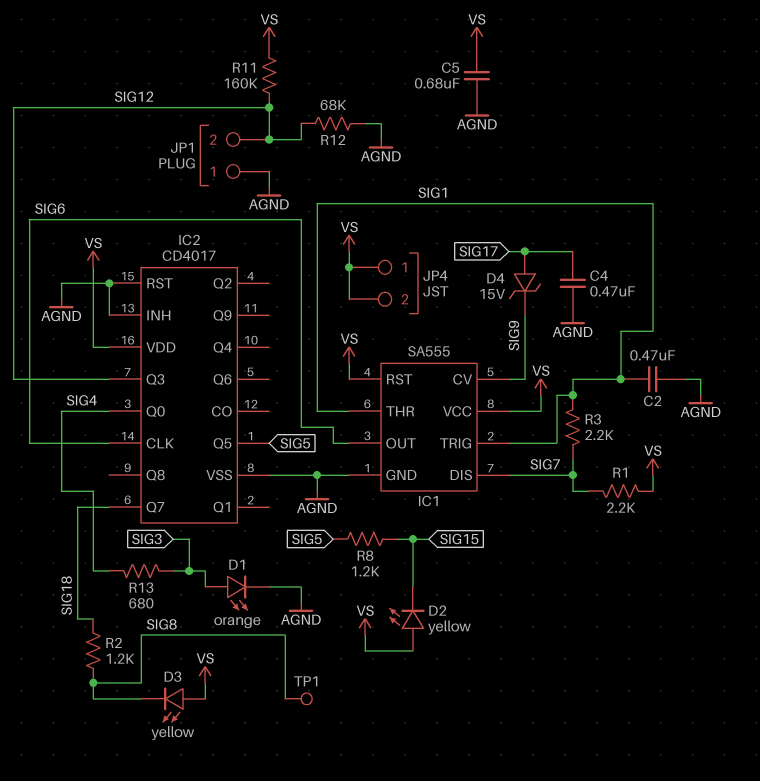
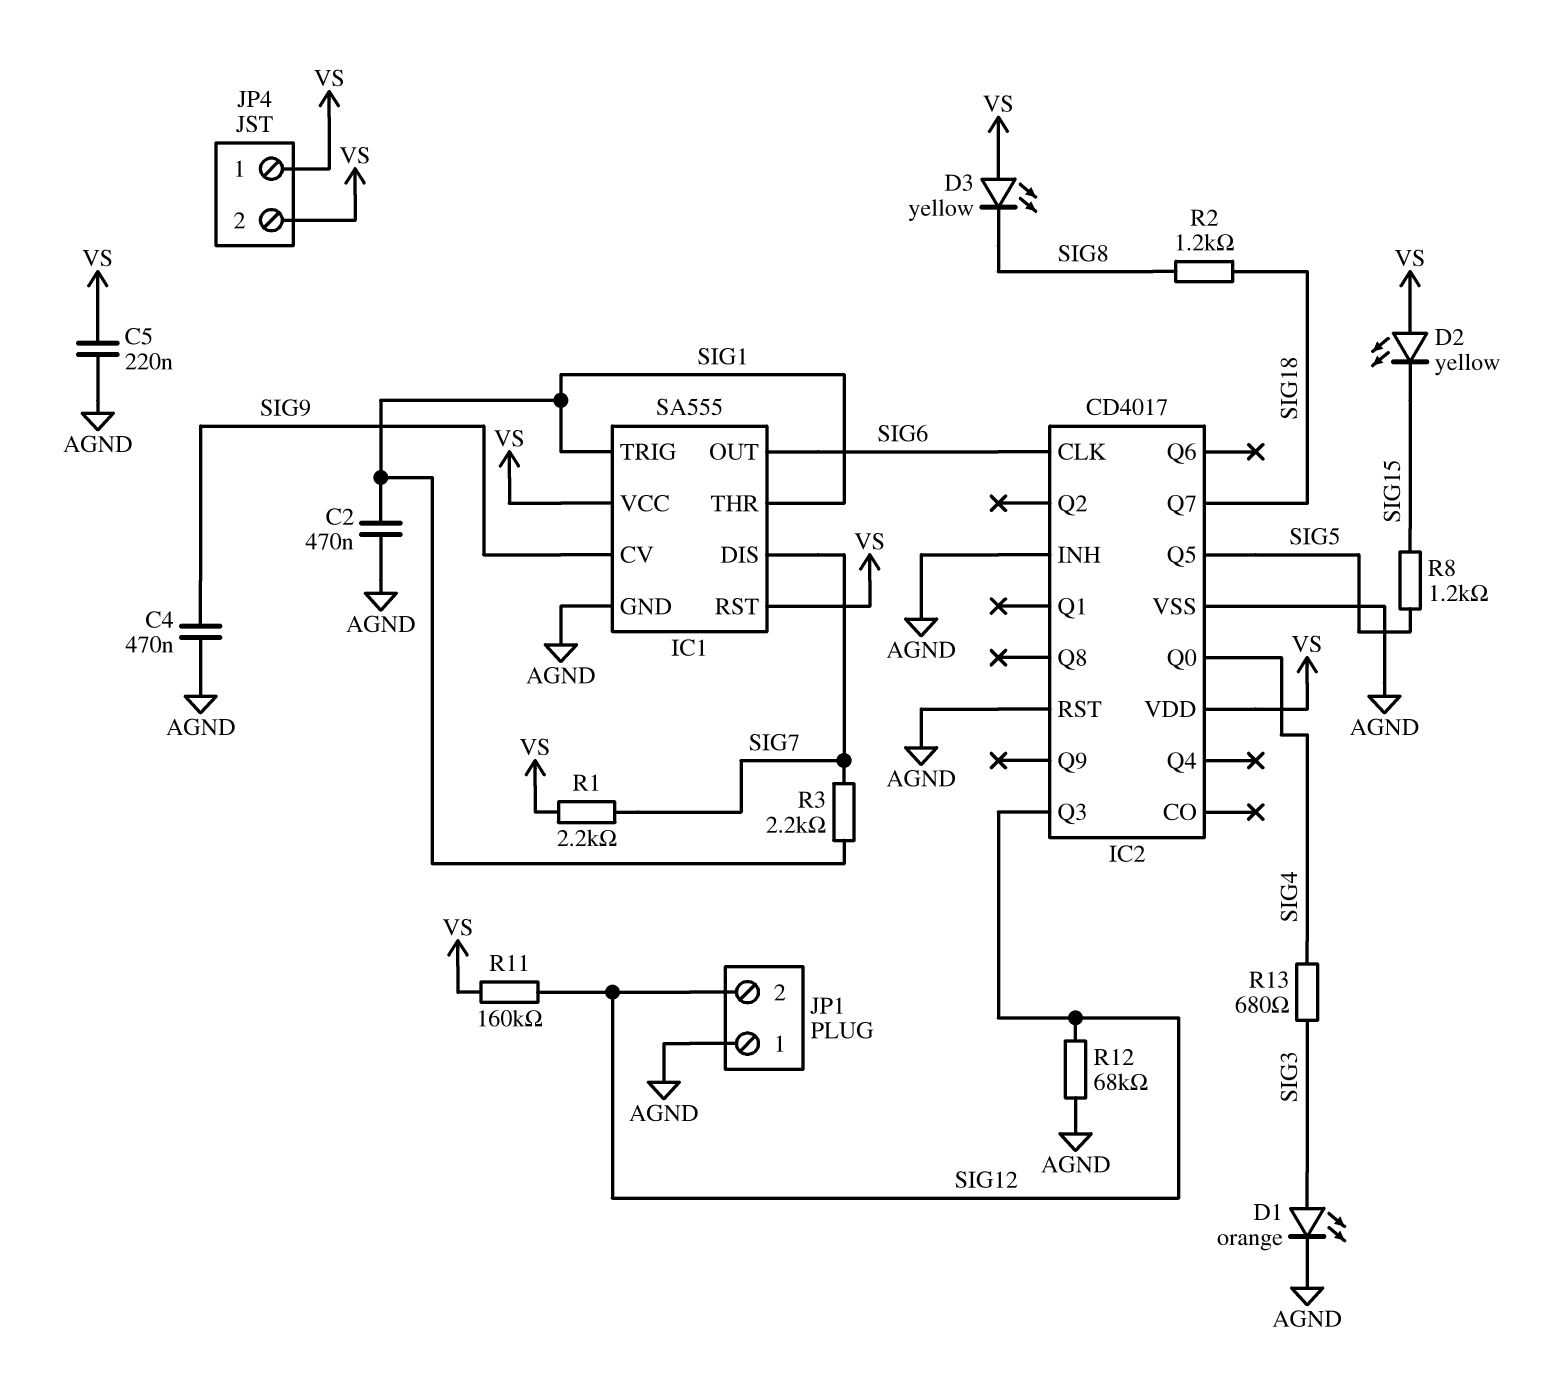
C4: 470nF (AGND, SIG17) -> 470nF (AGND, SIG9)
C5: 680nF (AGND, VS) -> 220nF (AGND, VS)
D4: zener 15V (A SIG17, K SIG9) -> none
TP1: test point (SIG8) -> none

